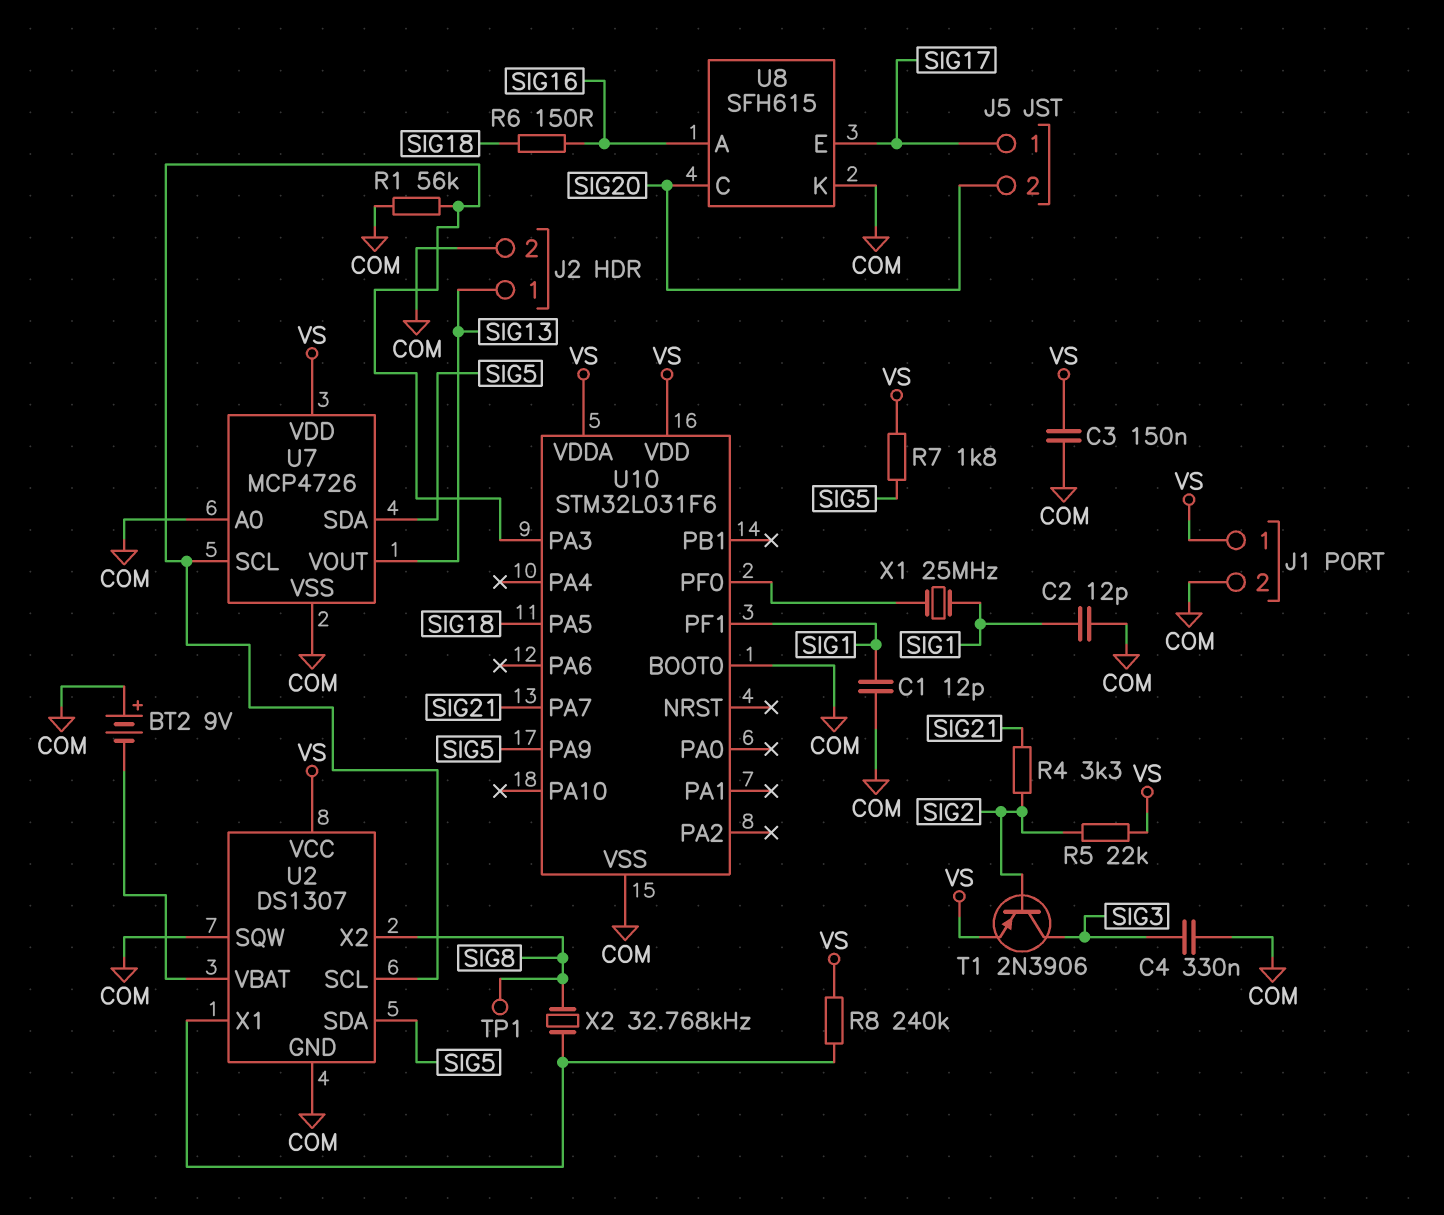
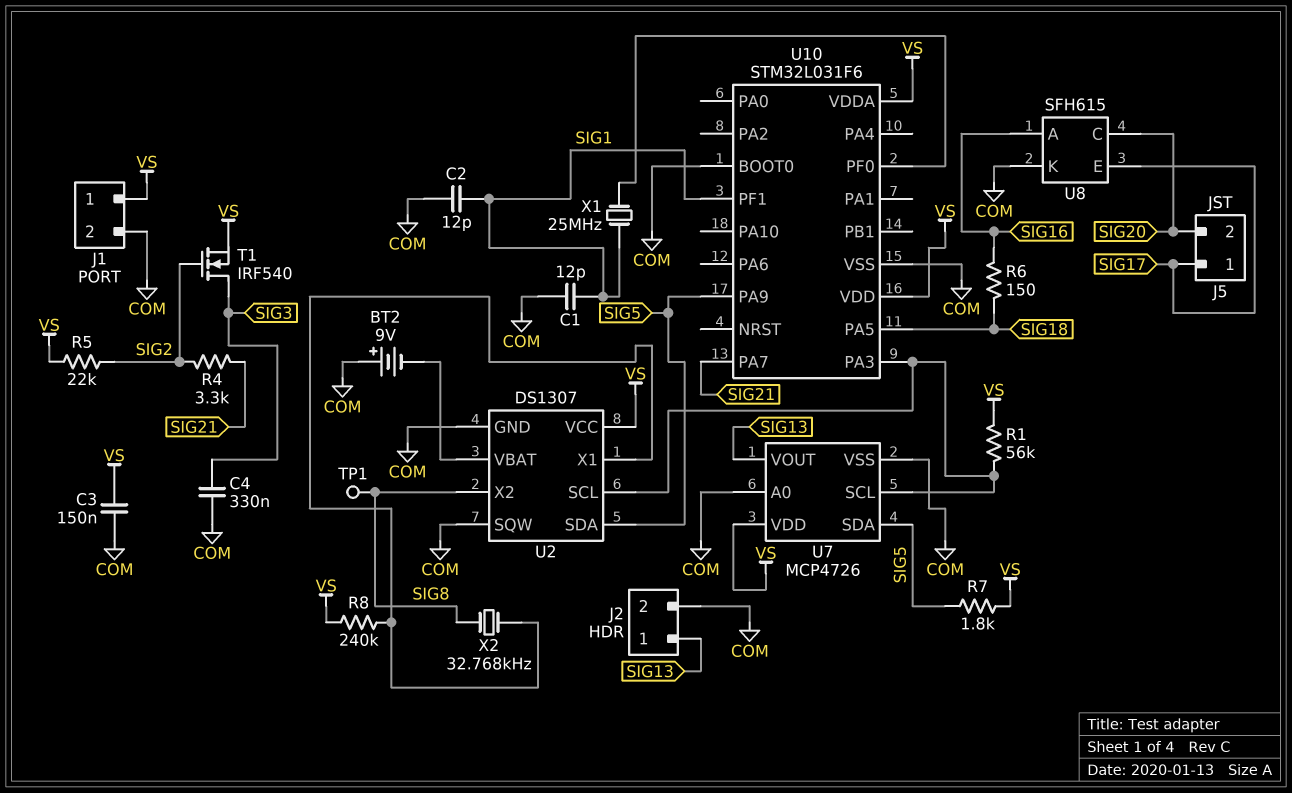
R1: 56k (COM, U2/SCL) -> 56k (U2/SCL, VS)
T1: PNP 2N3906 (B SIG2, C SIG3, E VS) -> NMOS IRF540 (G SIG2, D SIG3, S VS)

